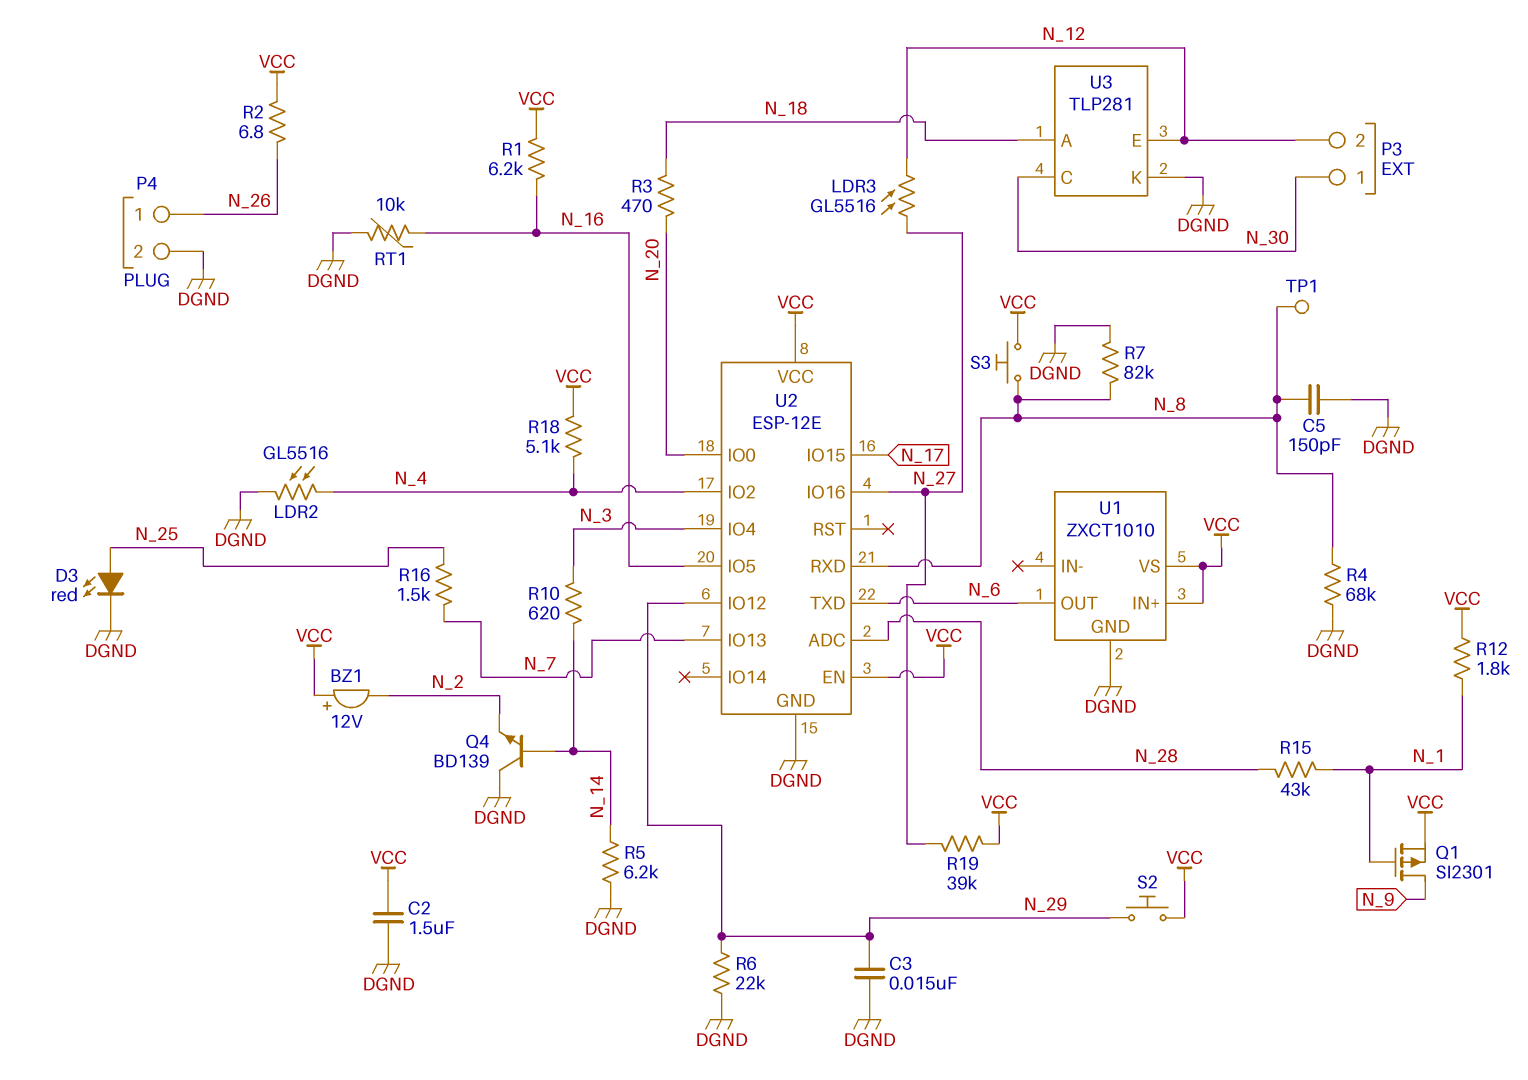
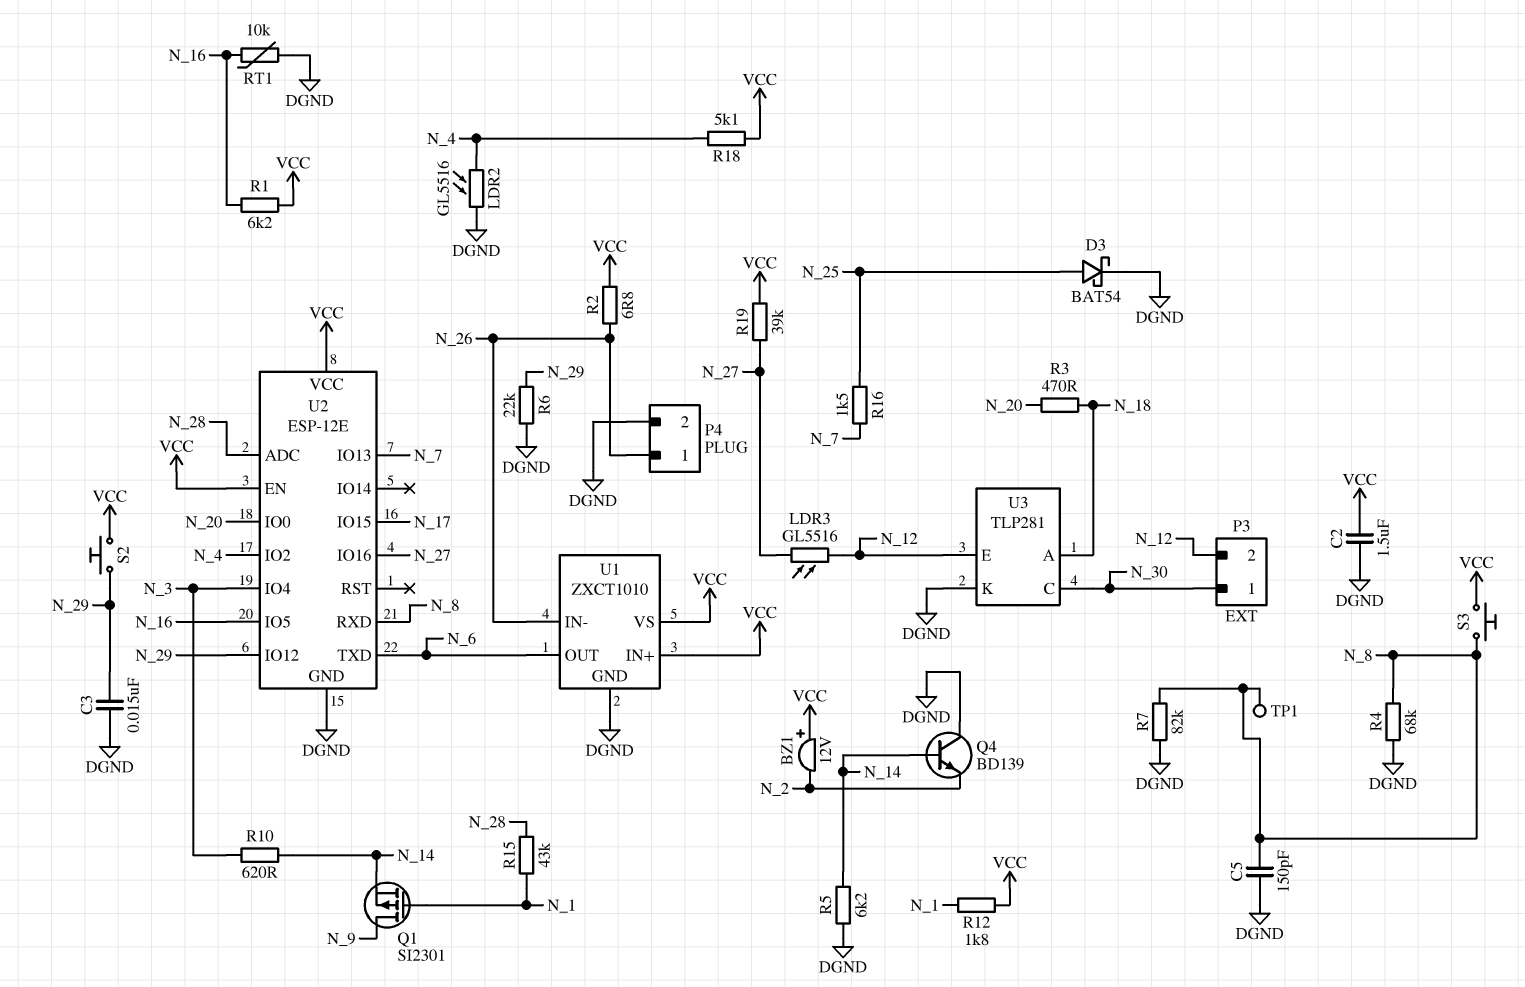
D3: LED red (A N_25, K DGND) -> schottky BAT54 (A N_25, K DGND)
Q1: PMOS SI2301 (G N_1, D N_9, S VCC) -> PMOS SI2301 (G N_1, D N_9, S N_14)
U1 pin IN-: none -> N_26

